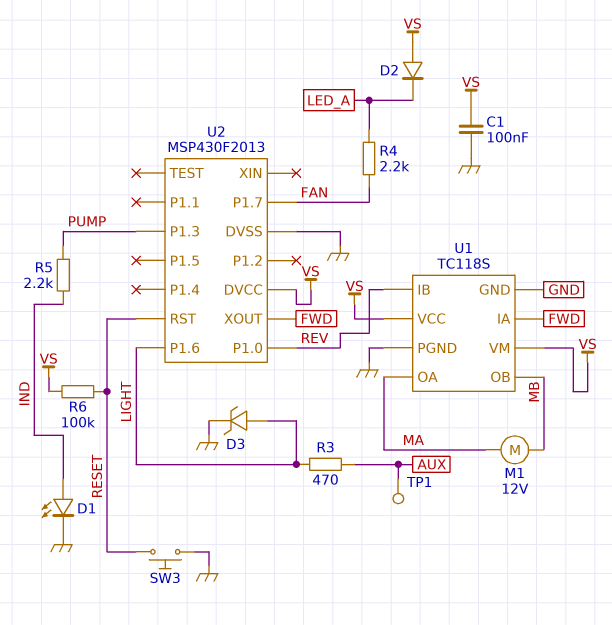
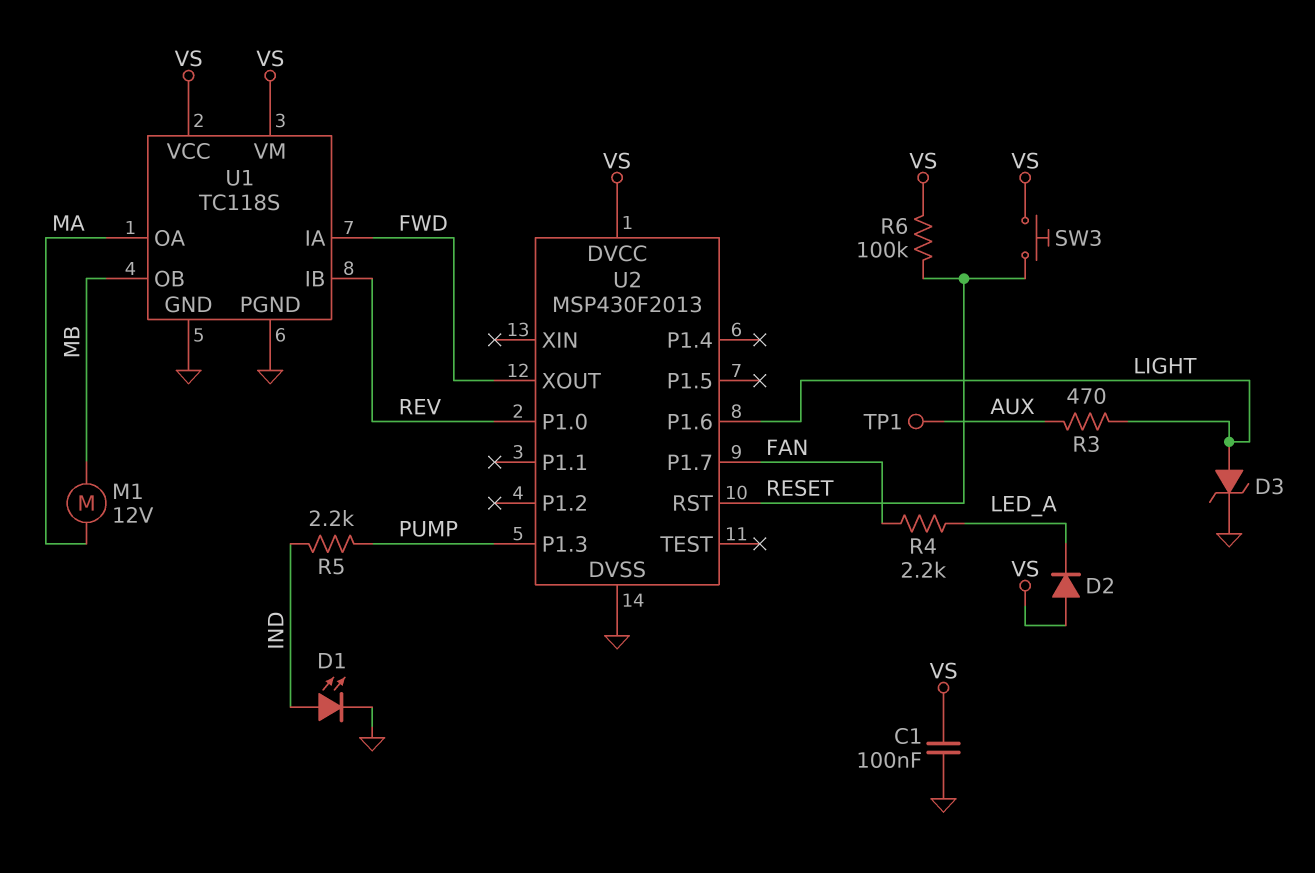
SW3: button (GND, RESET) -> button (RESET, VS)

